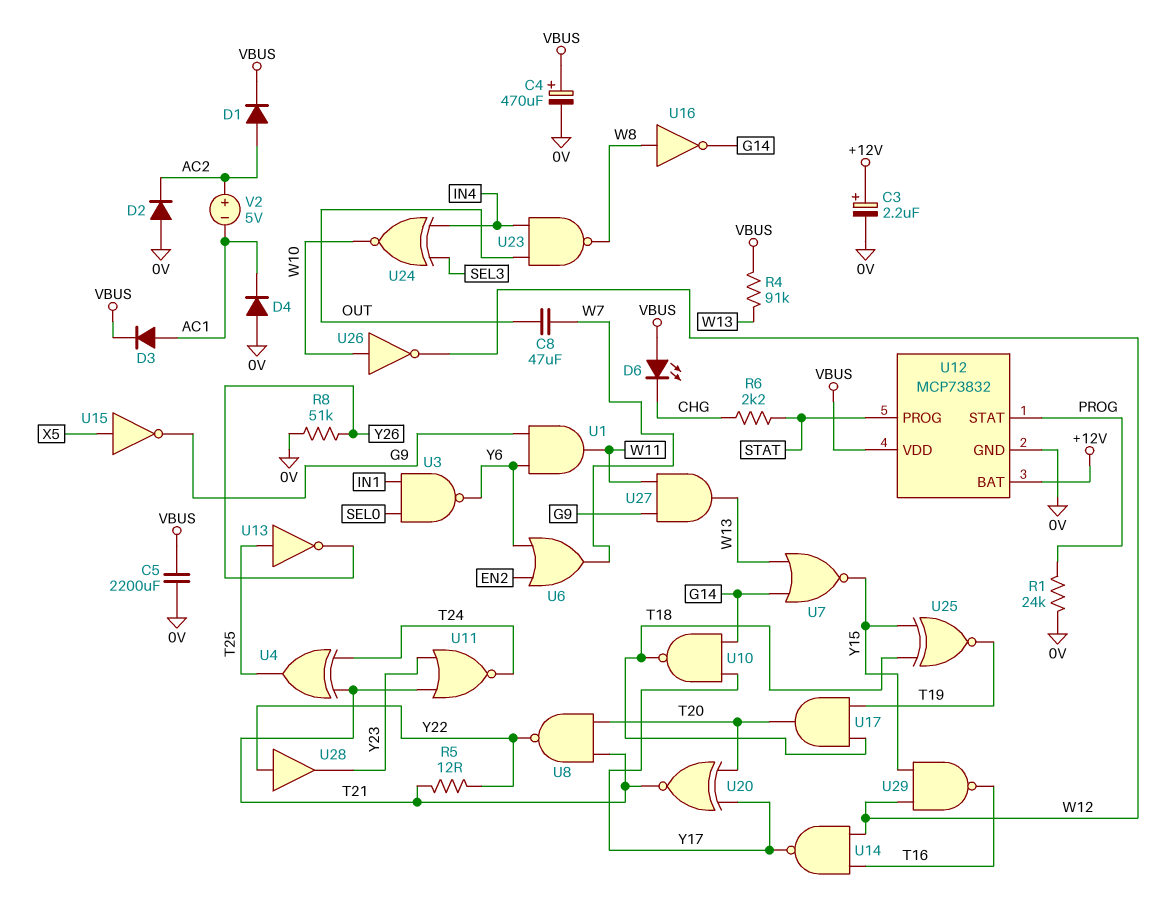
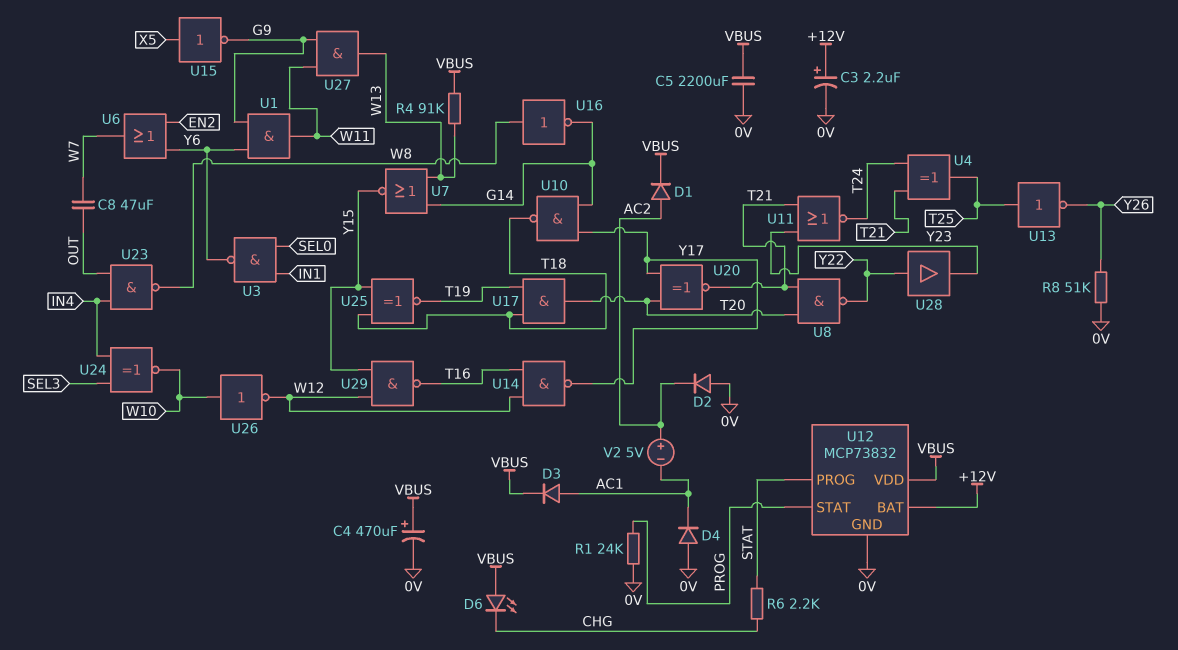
R5: 12 (T21, Y22) -> none

